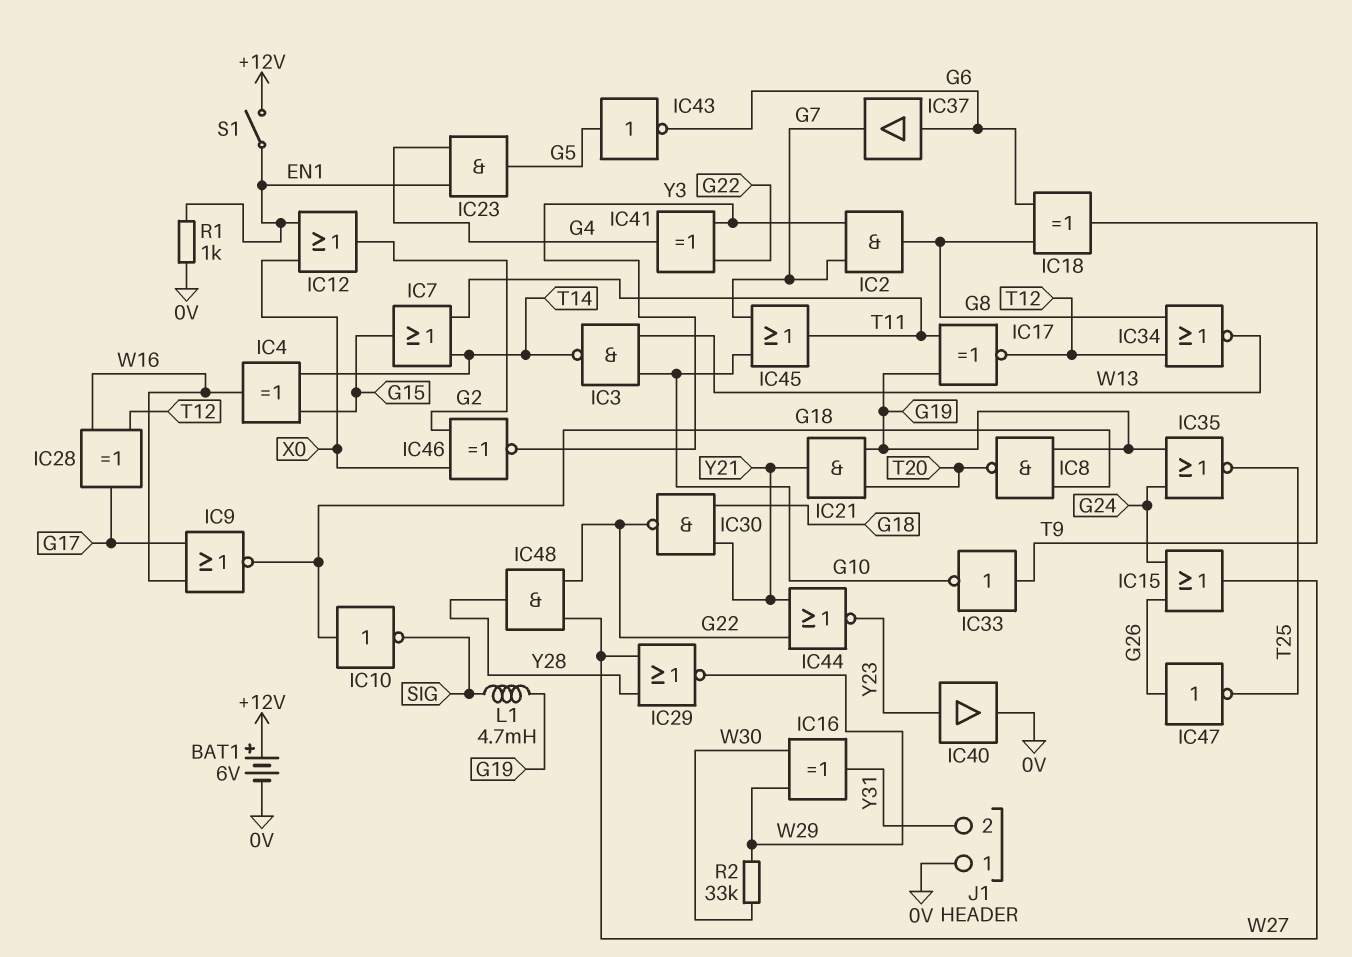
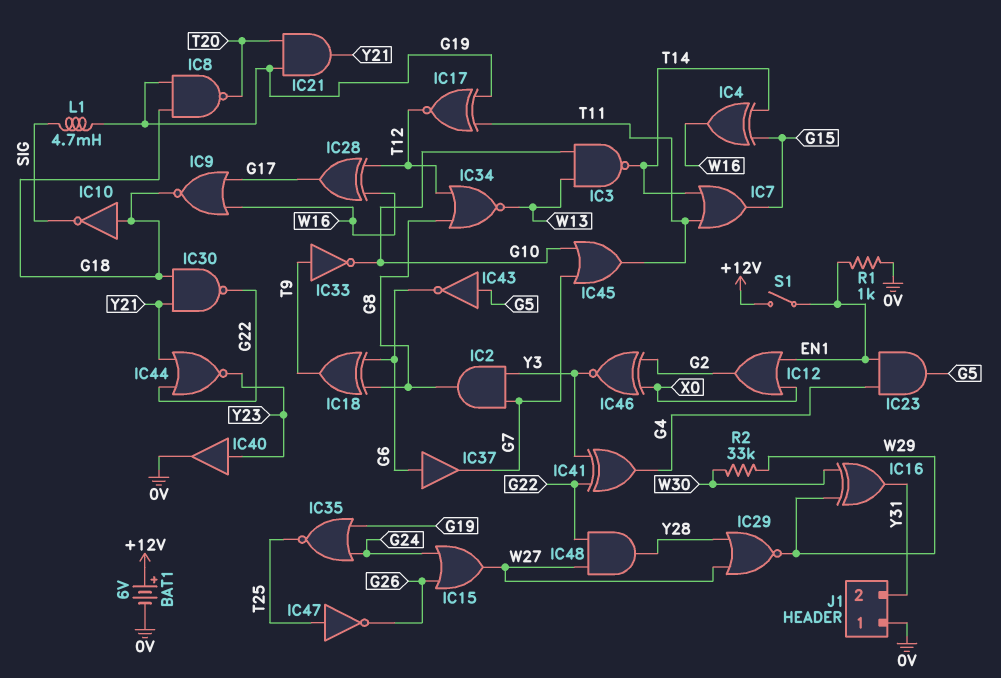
IC47: NOT (in G26, out T25) -> NOT (in T25, out G26)

